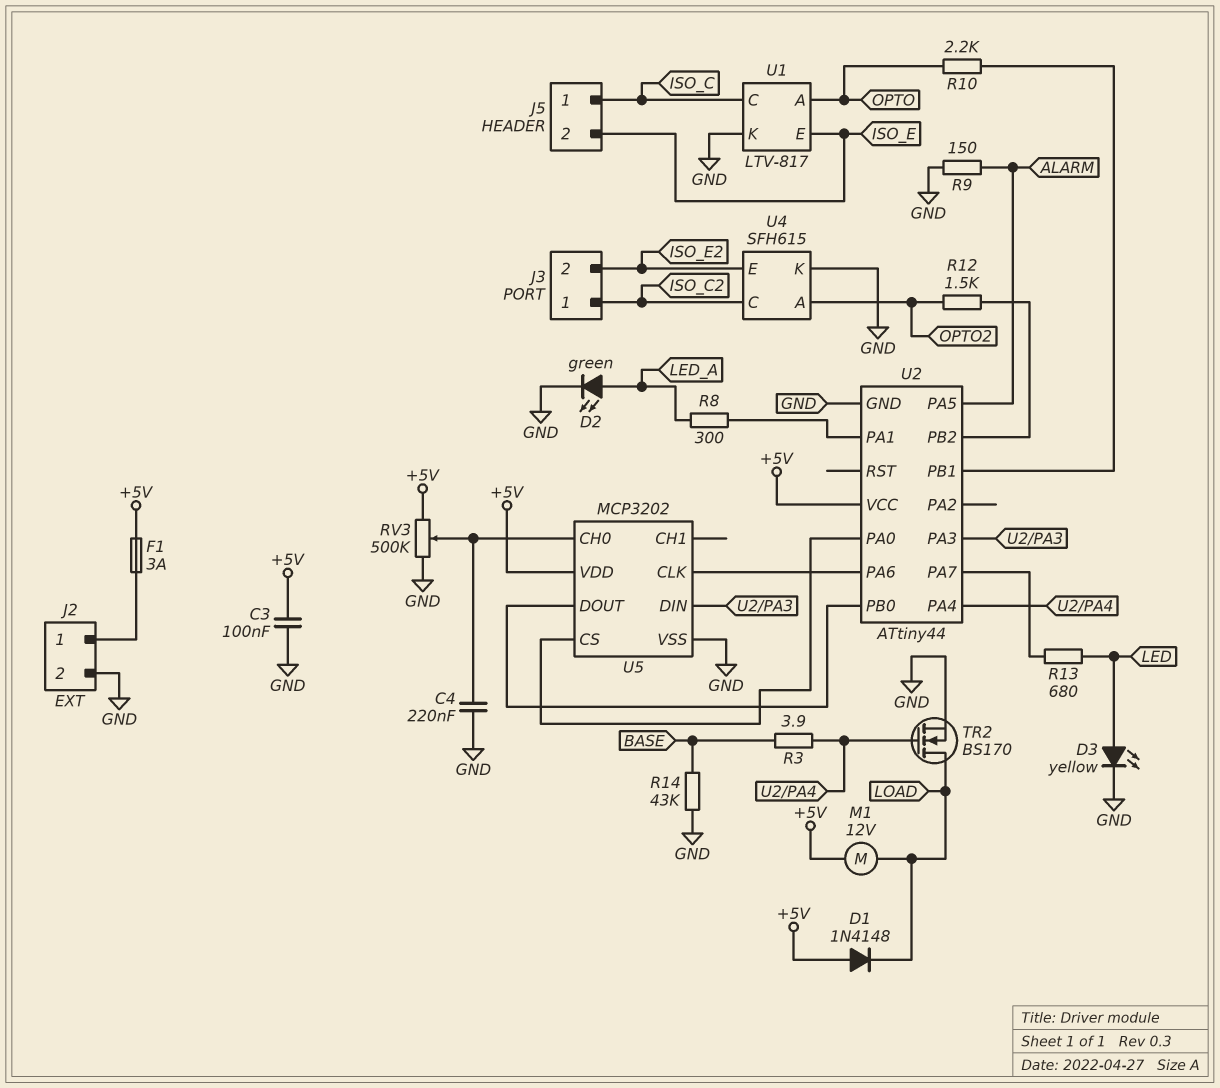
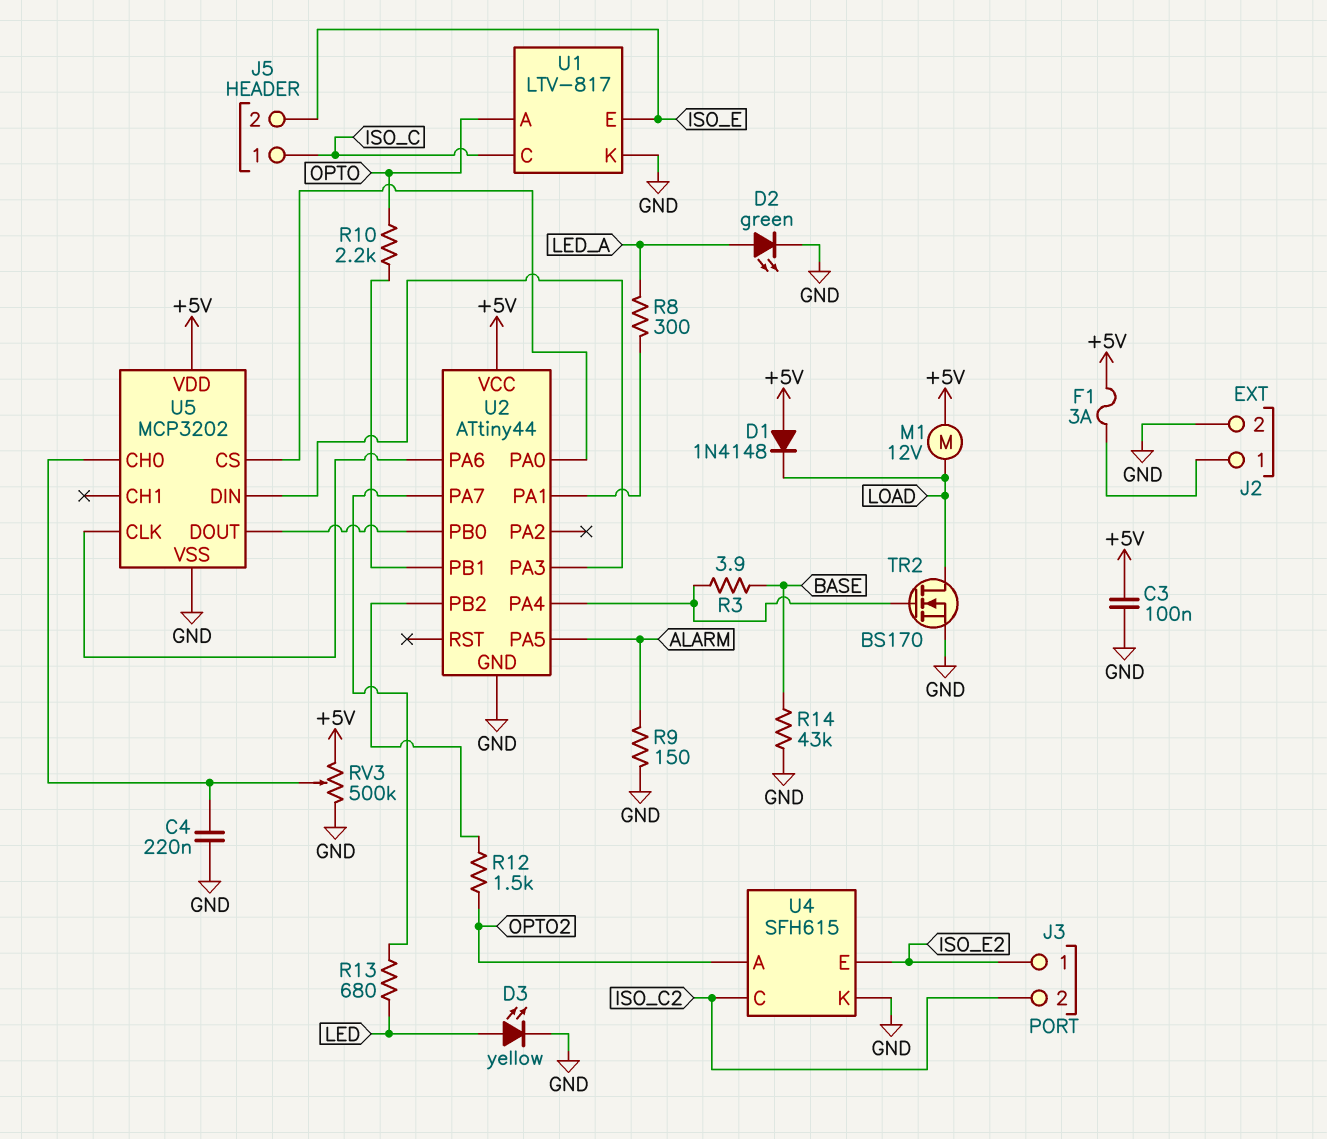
J3 pin 1: ISO_C2 -> ISO_E2
J3 pin 2: ISO_E2 -> ISO_C2

